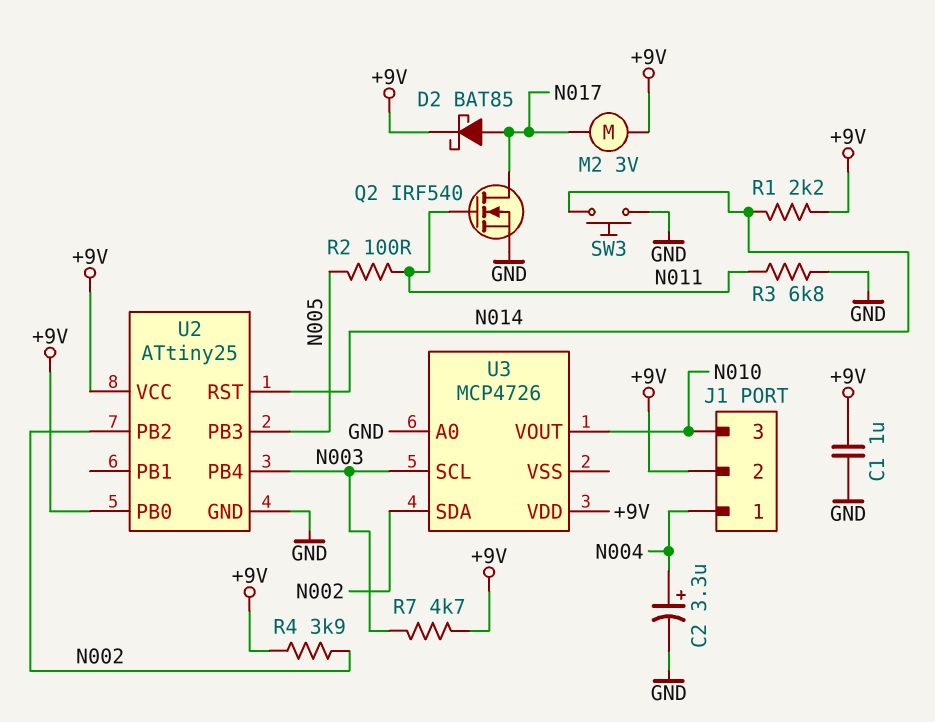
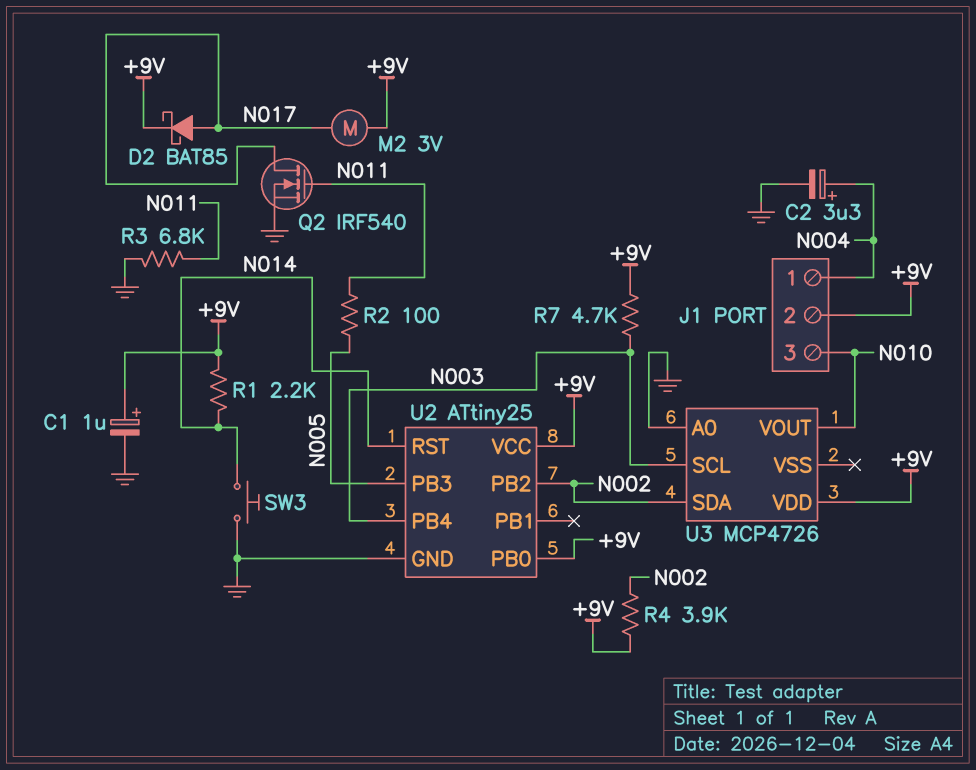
C1: 1uF (+9V, GND) -> 1uF (plus +9V, minus GND)

